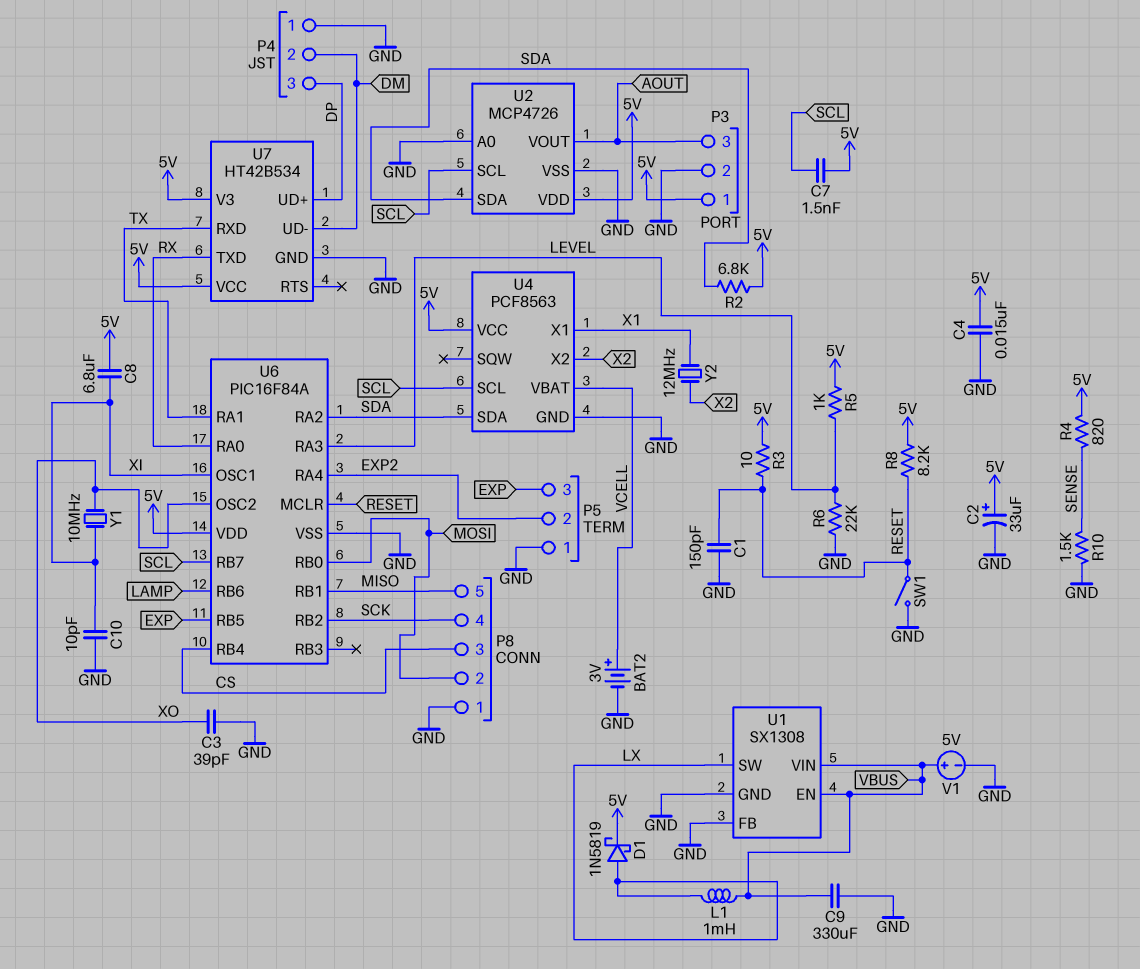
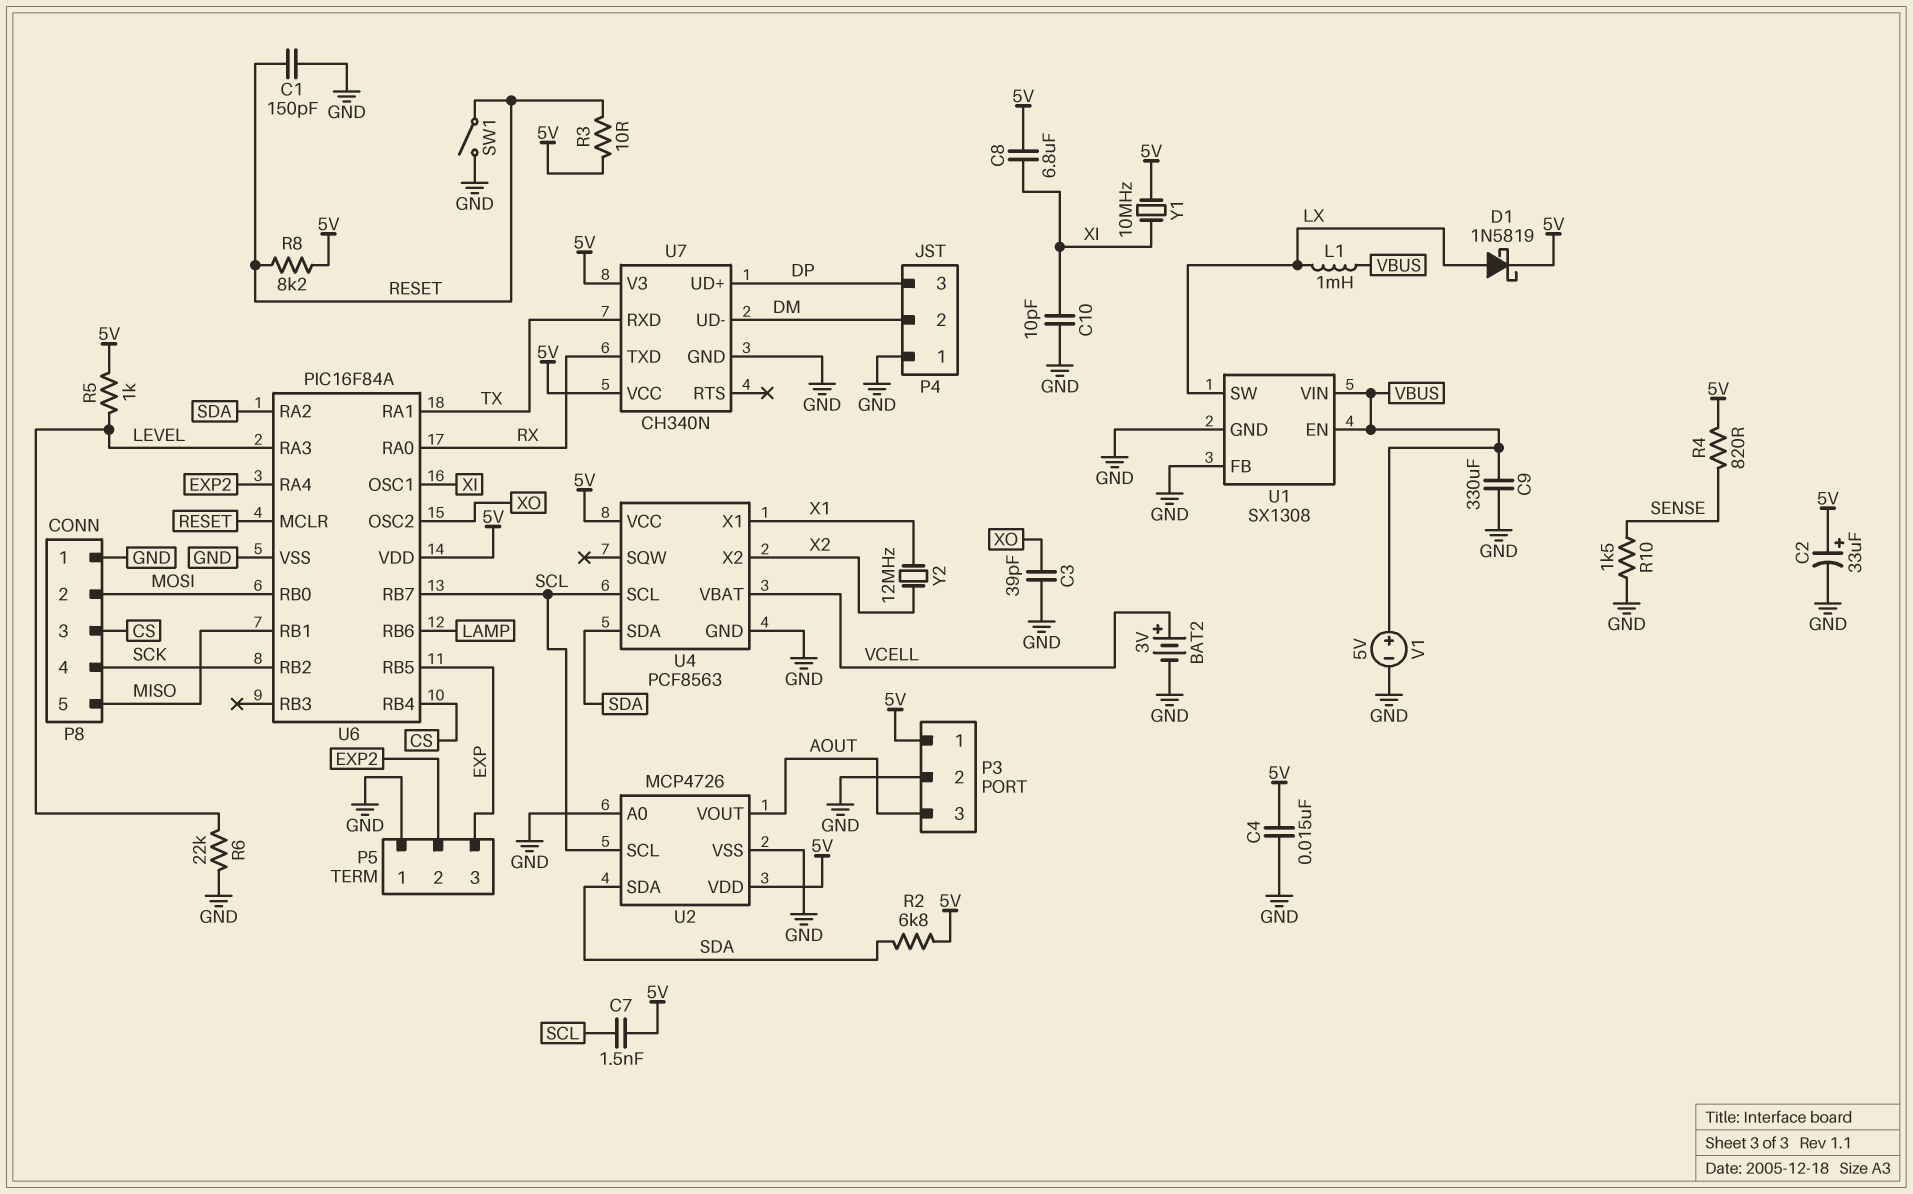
U7: HT42B534 -> CH340N
Y1: 10MHz (XI, XO) -> 10MHz (5V, XI)

